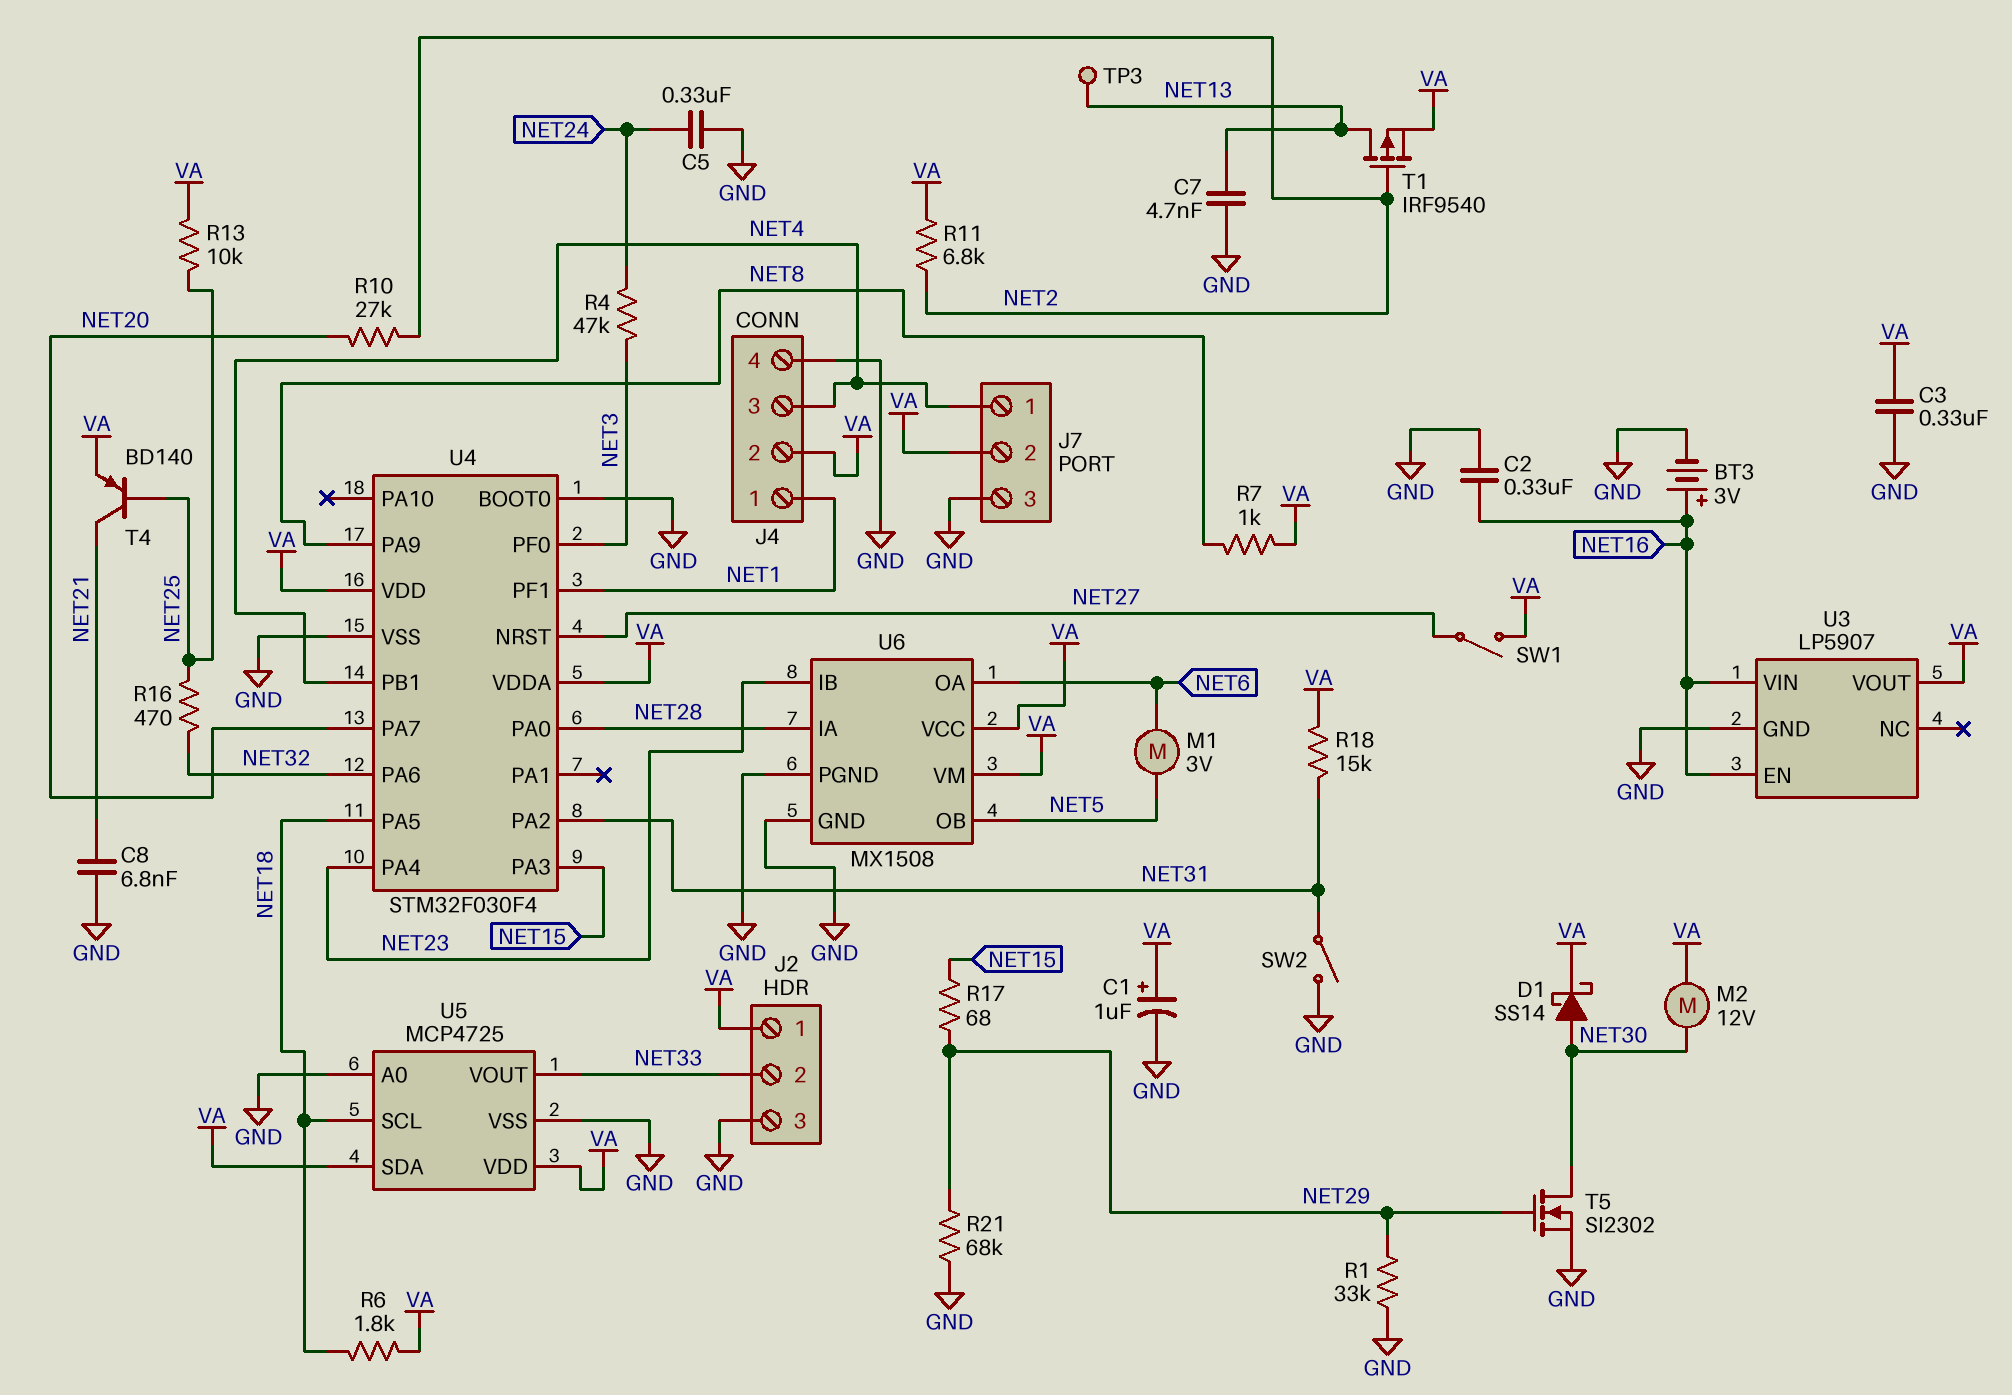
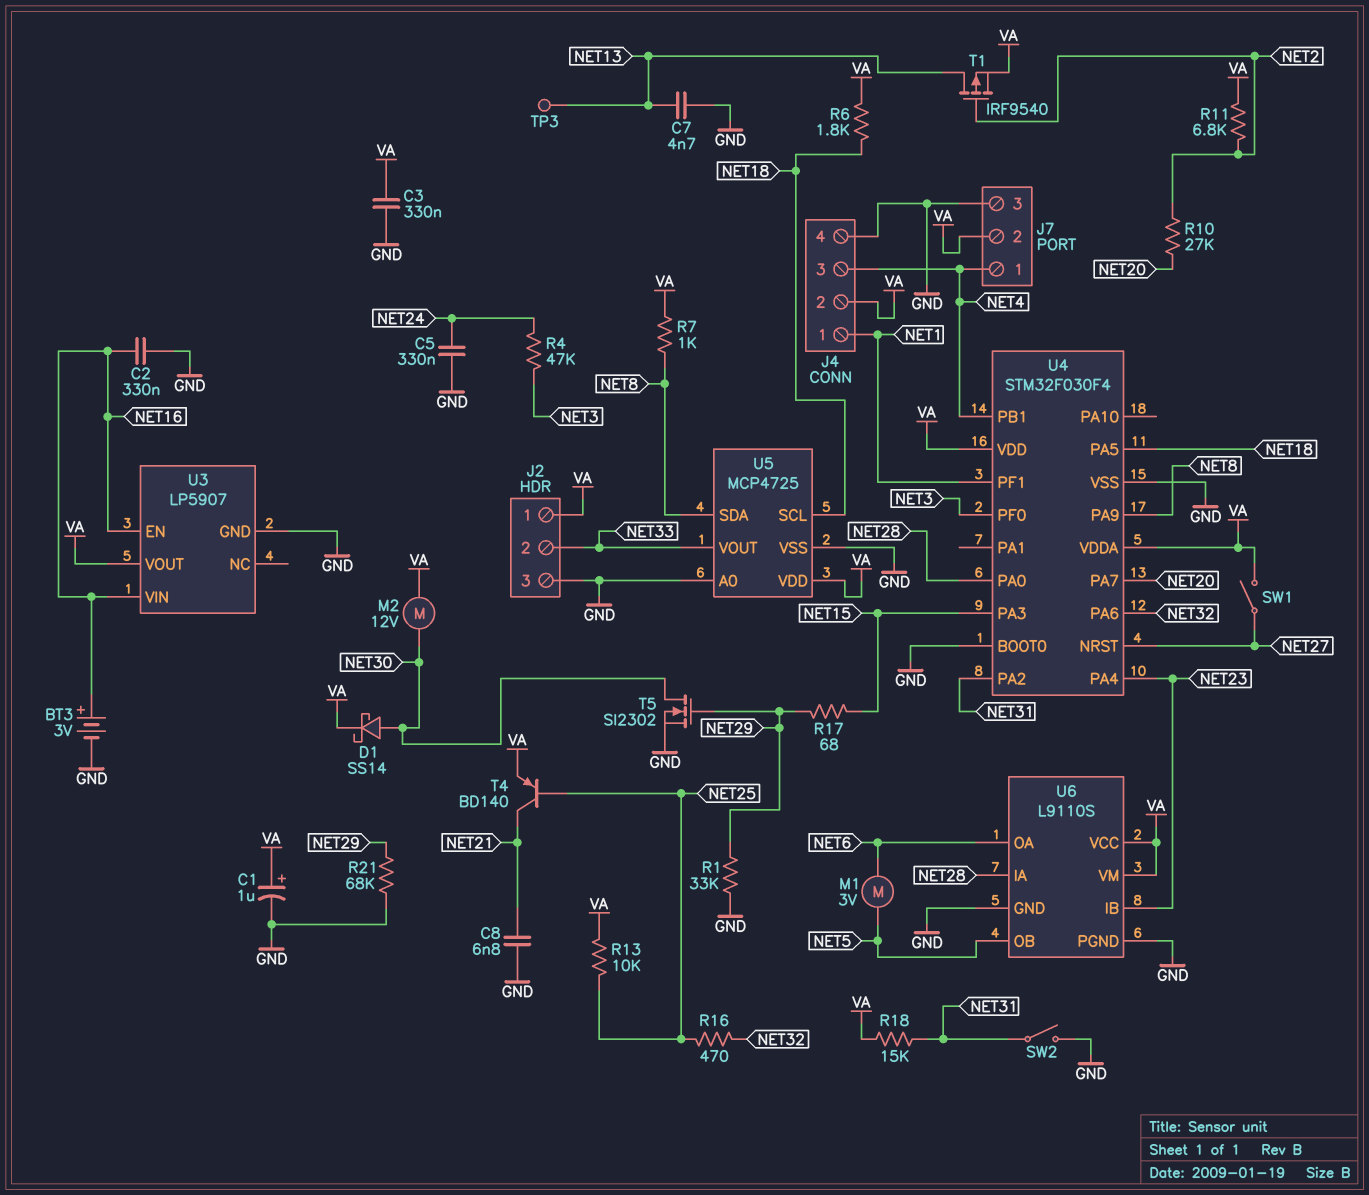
U5 pin SDA: VA -> NET8
U6: MX1508 -> L9110S

